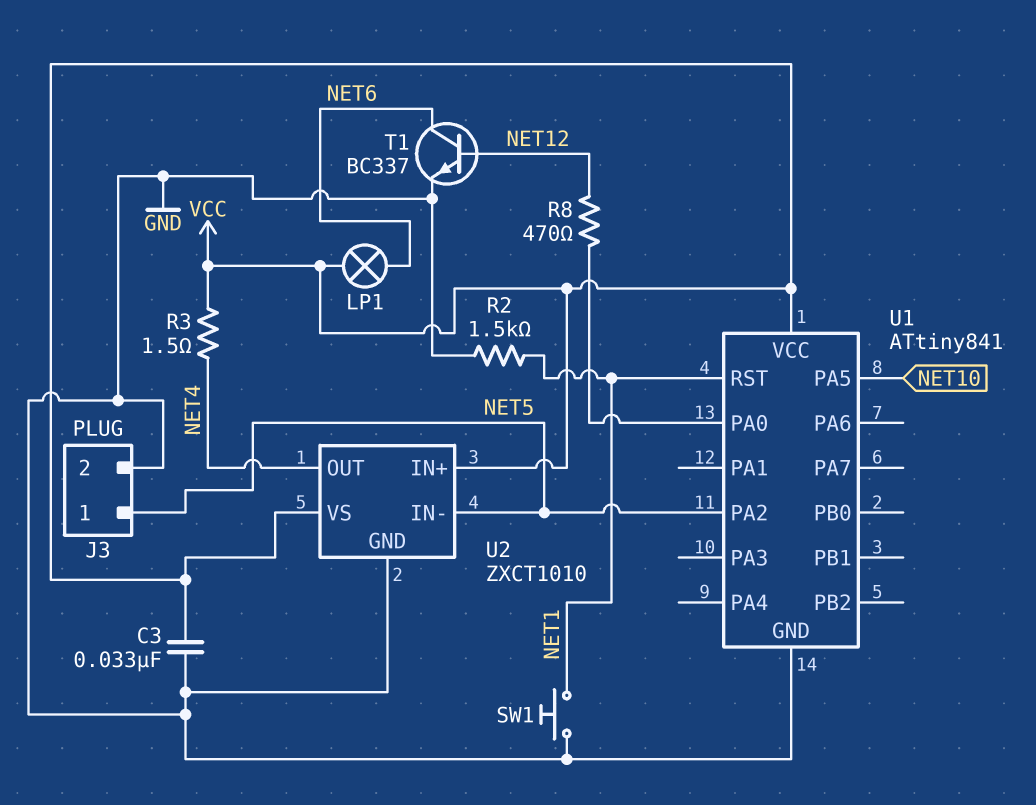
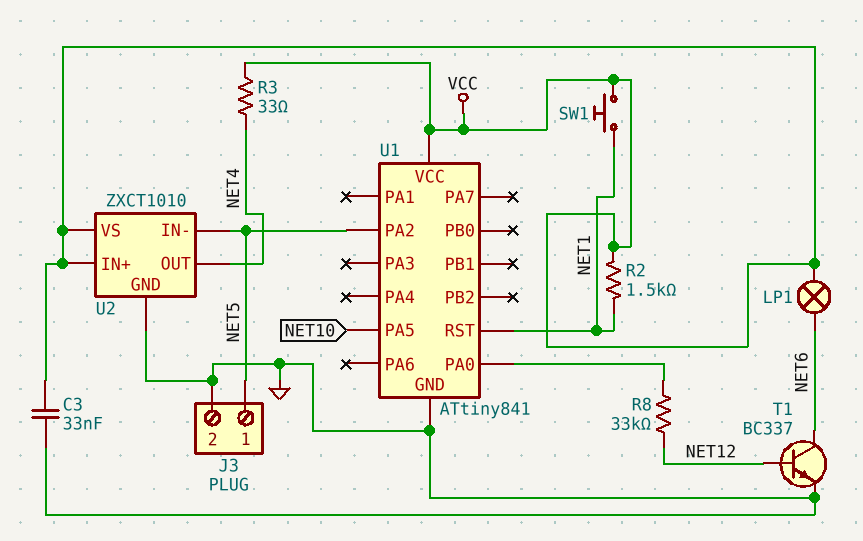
R2: 1.5k (GND, NET1) -> 1.5k (NET1, VCC)
R3: 1.5 (NET4, VCC) -> 33 (NET4, VCC)
R8: 470 (NET12, U1/PA0) -> 33k (NET12, U1/PA0)
SW1: button (GND, NET1) -> button (NET1, VCC)

